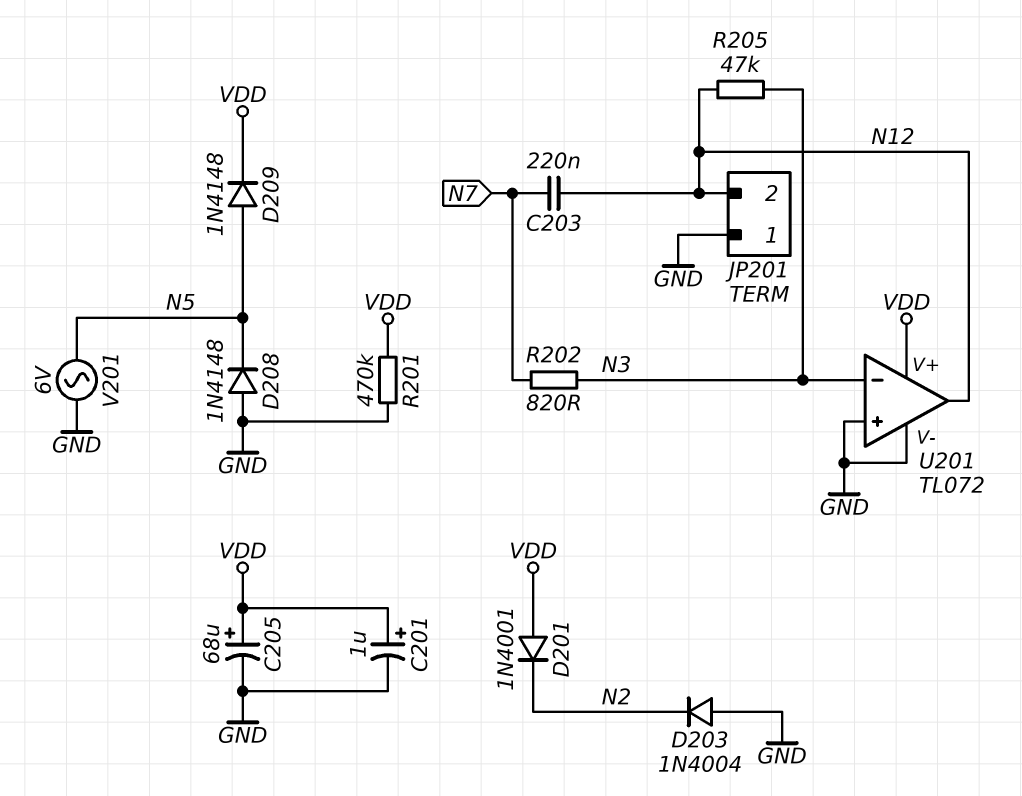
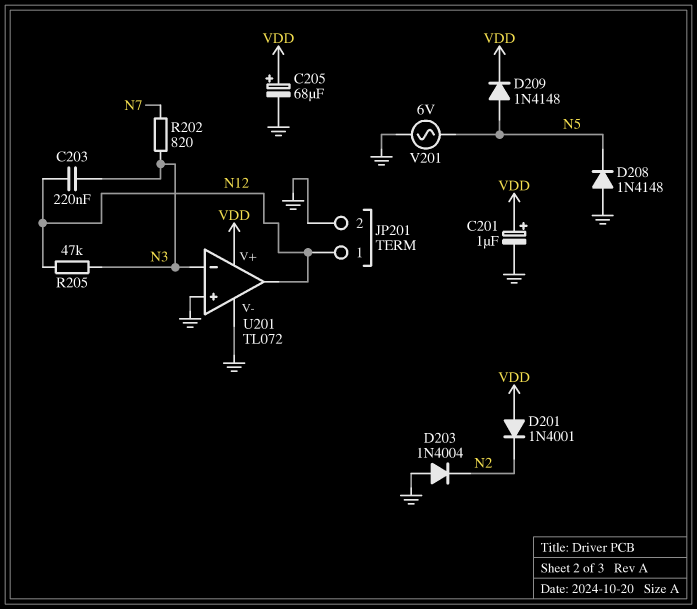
C203: 220nF (N7, N12) -> 220nF (N3, N12)
JP201 pin 1: GND -> N12
JP201 pin 2: N12 -> GND
R201: 470k (GND, VDD) -> none

